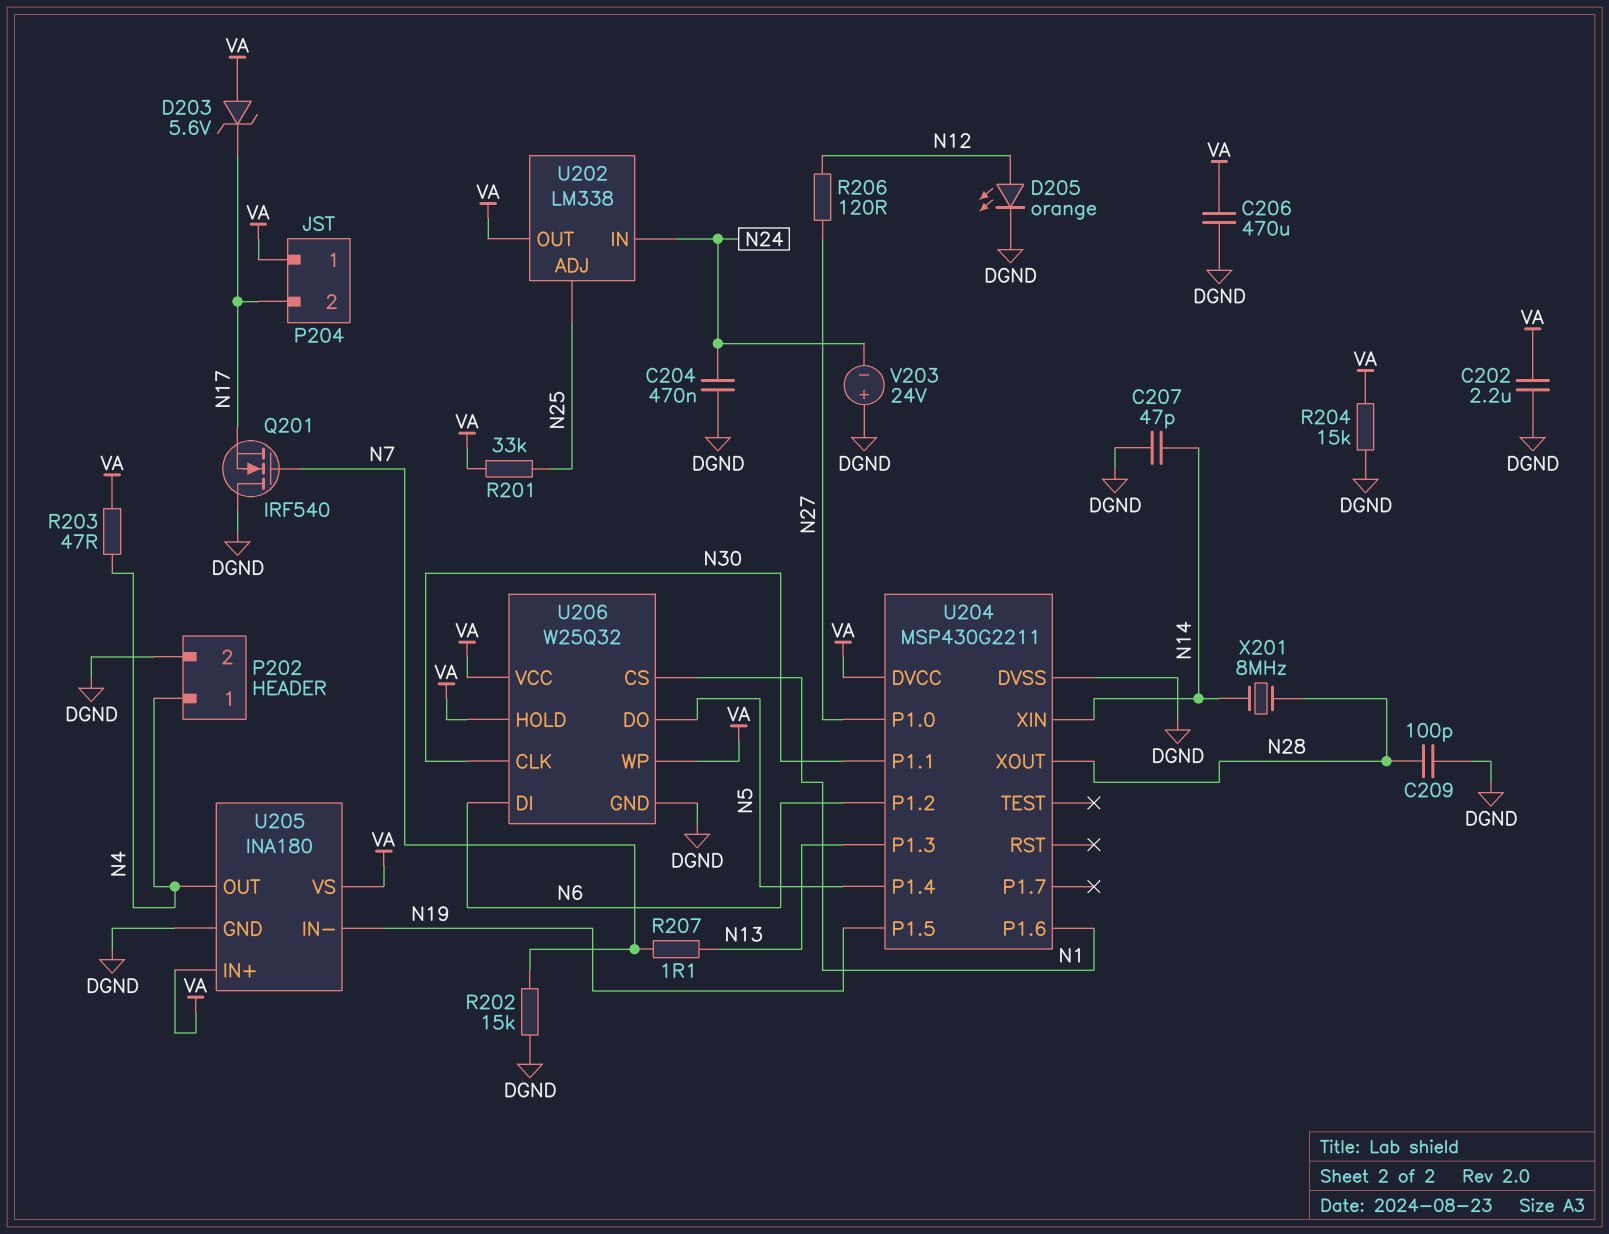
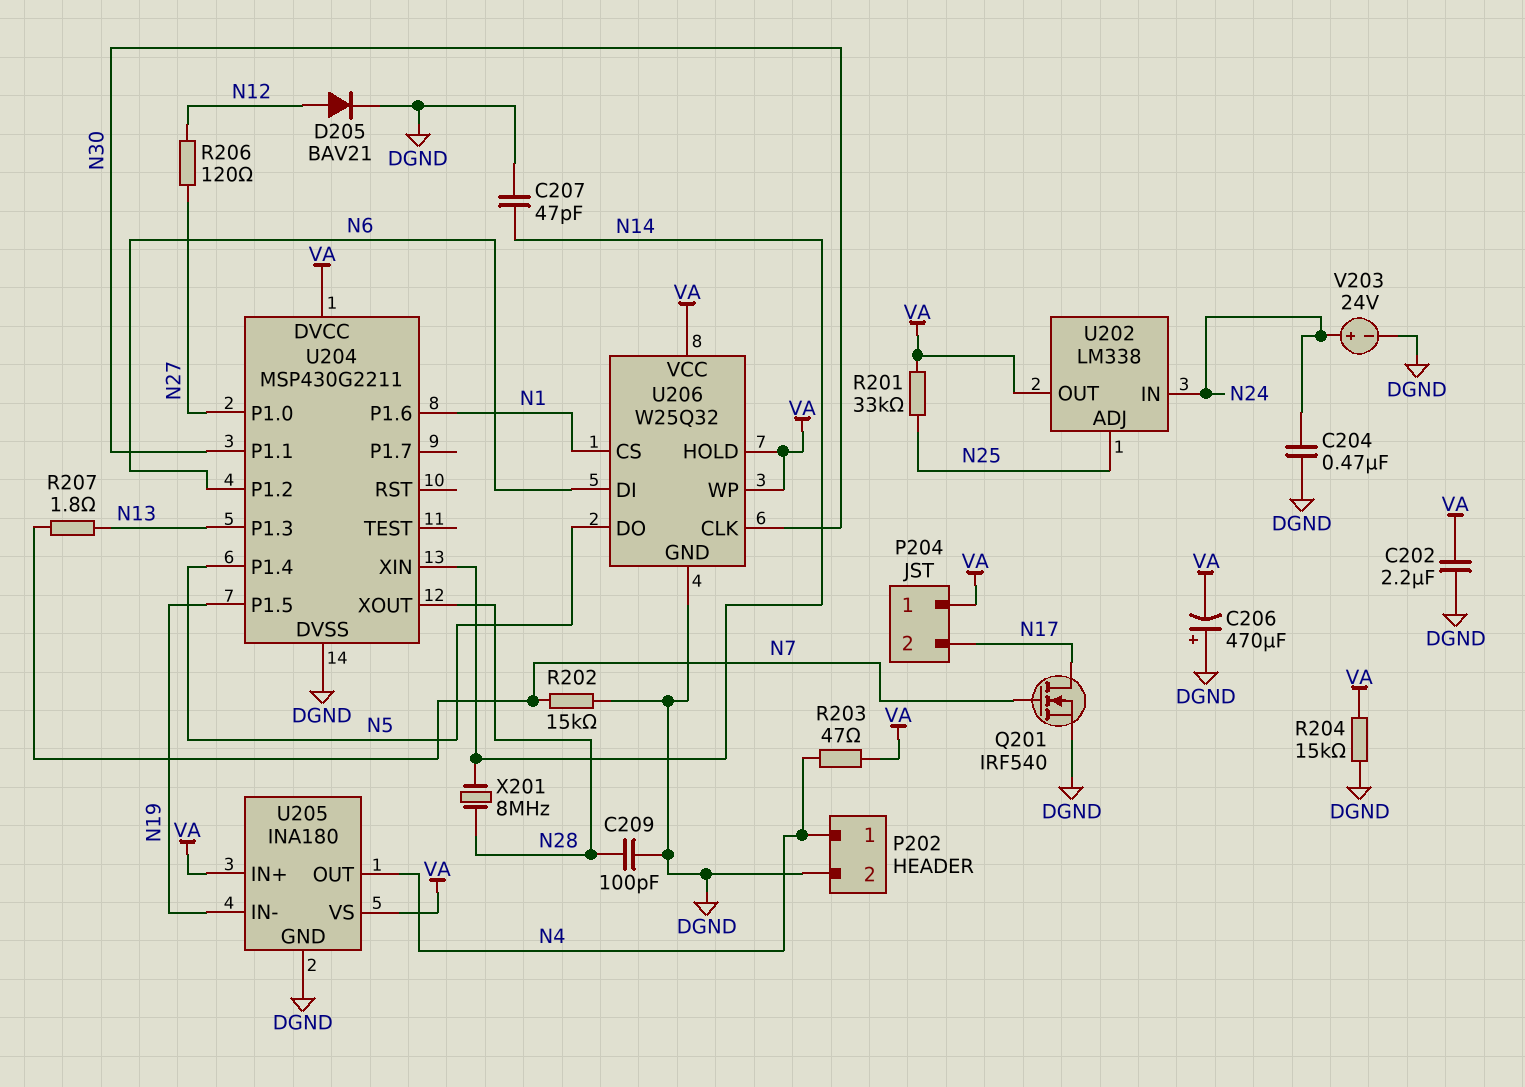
C206: 470uF (DGND, VA) -> 470uF (plus DGND, minus VA)
D203: zener 5.6V (A VA, K N17) -> none
D205: LED orange (A N12, K DGND) -> diode BAV21 (A N12, K DGND)
Q201: NMOS IRF540 (G N7, D DGND, S N17) -> NMOS IRF540 (G N7, D N17, S DGND)
R207: 1.1 (N7, N13) -> 1.8 (N7, N13)
V203: 24V (plus DGND, minus N24) -> 24V (plus N24, minus DGND)

